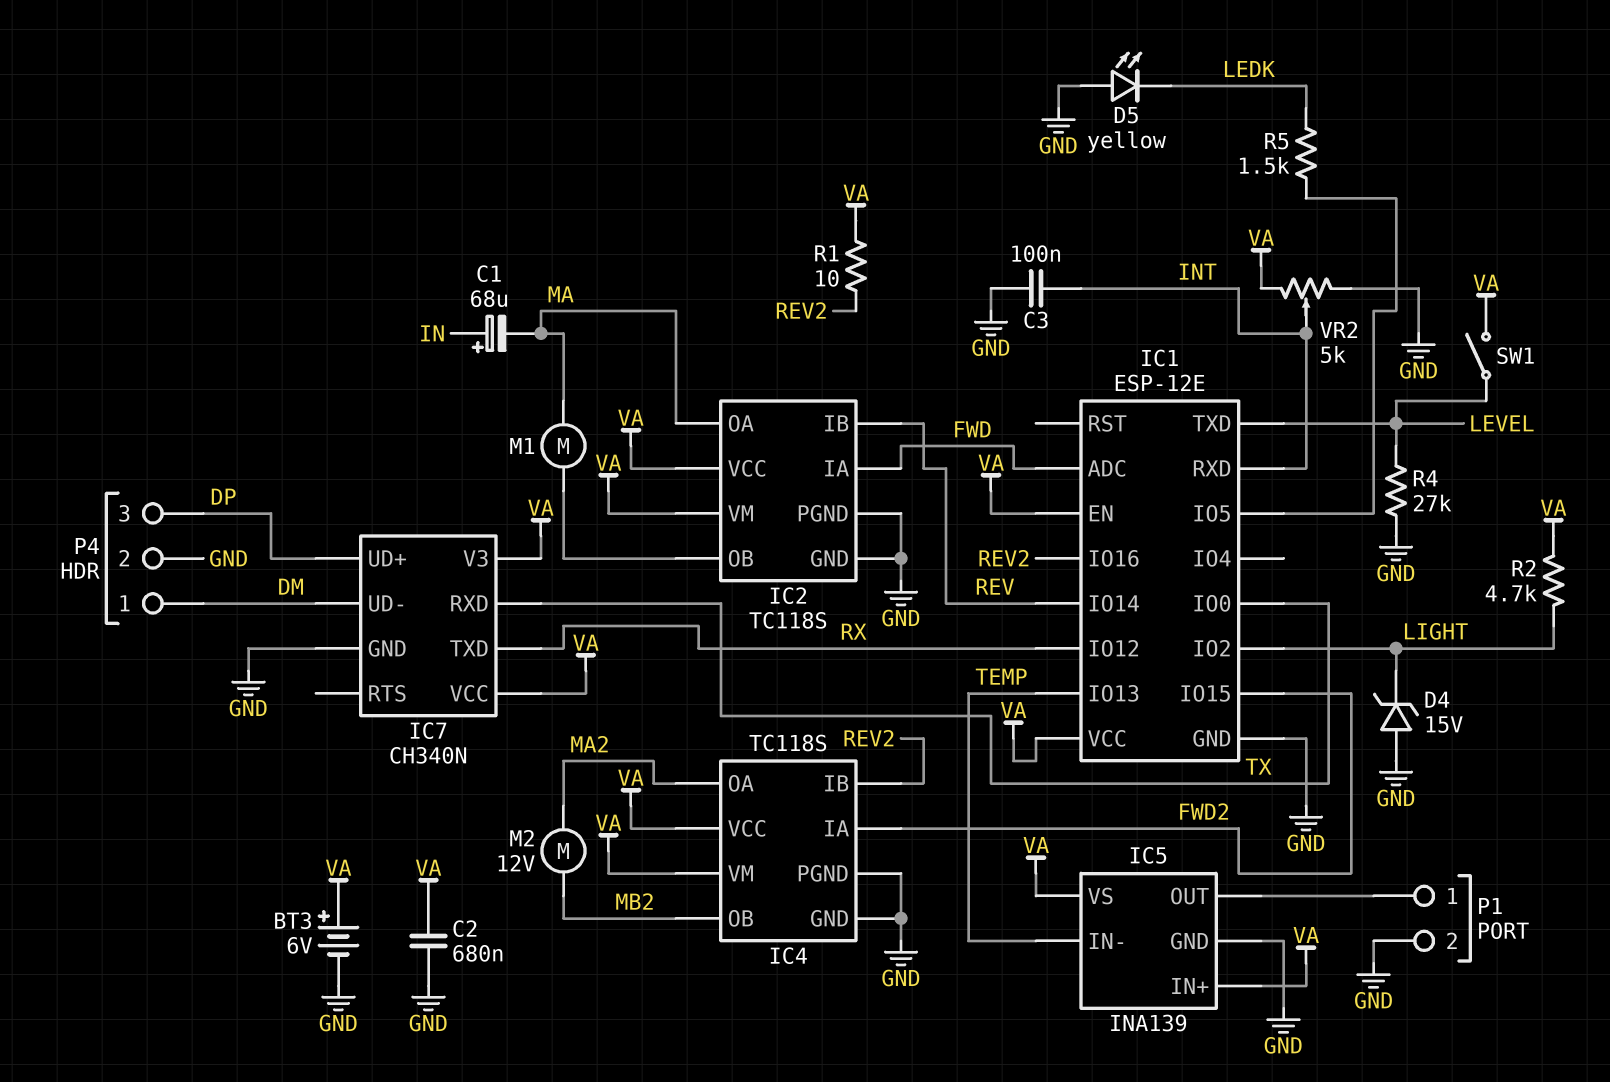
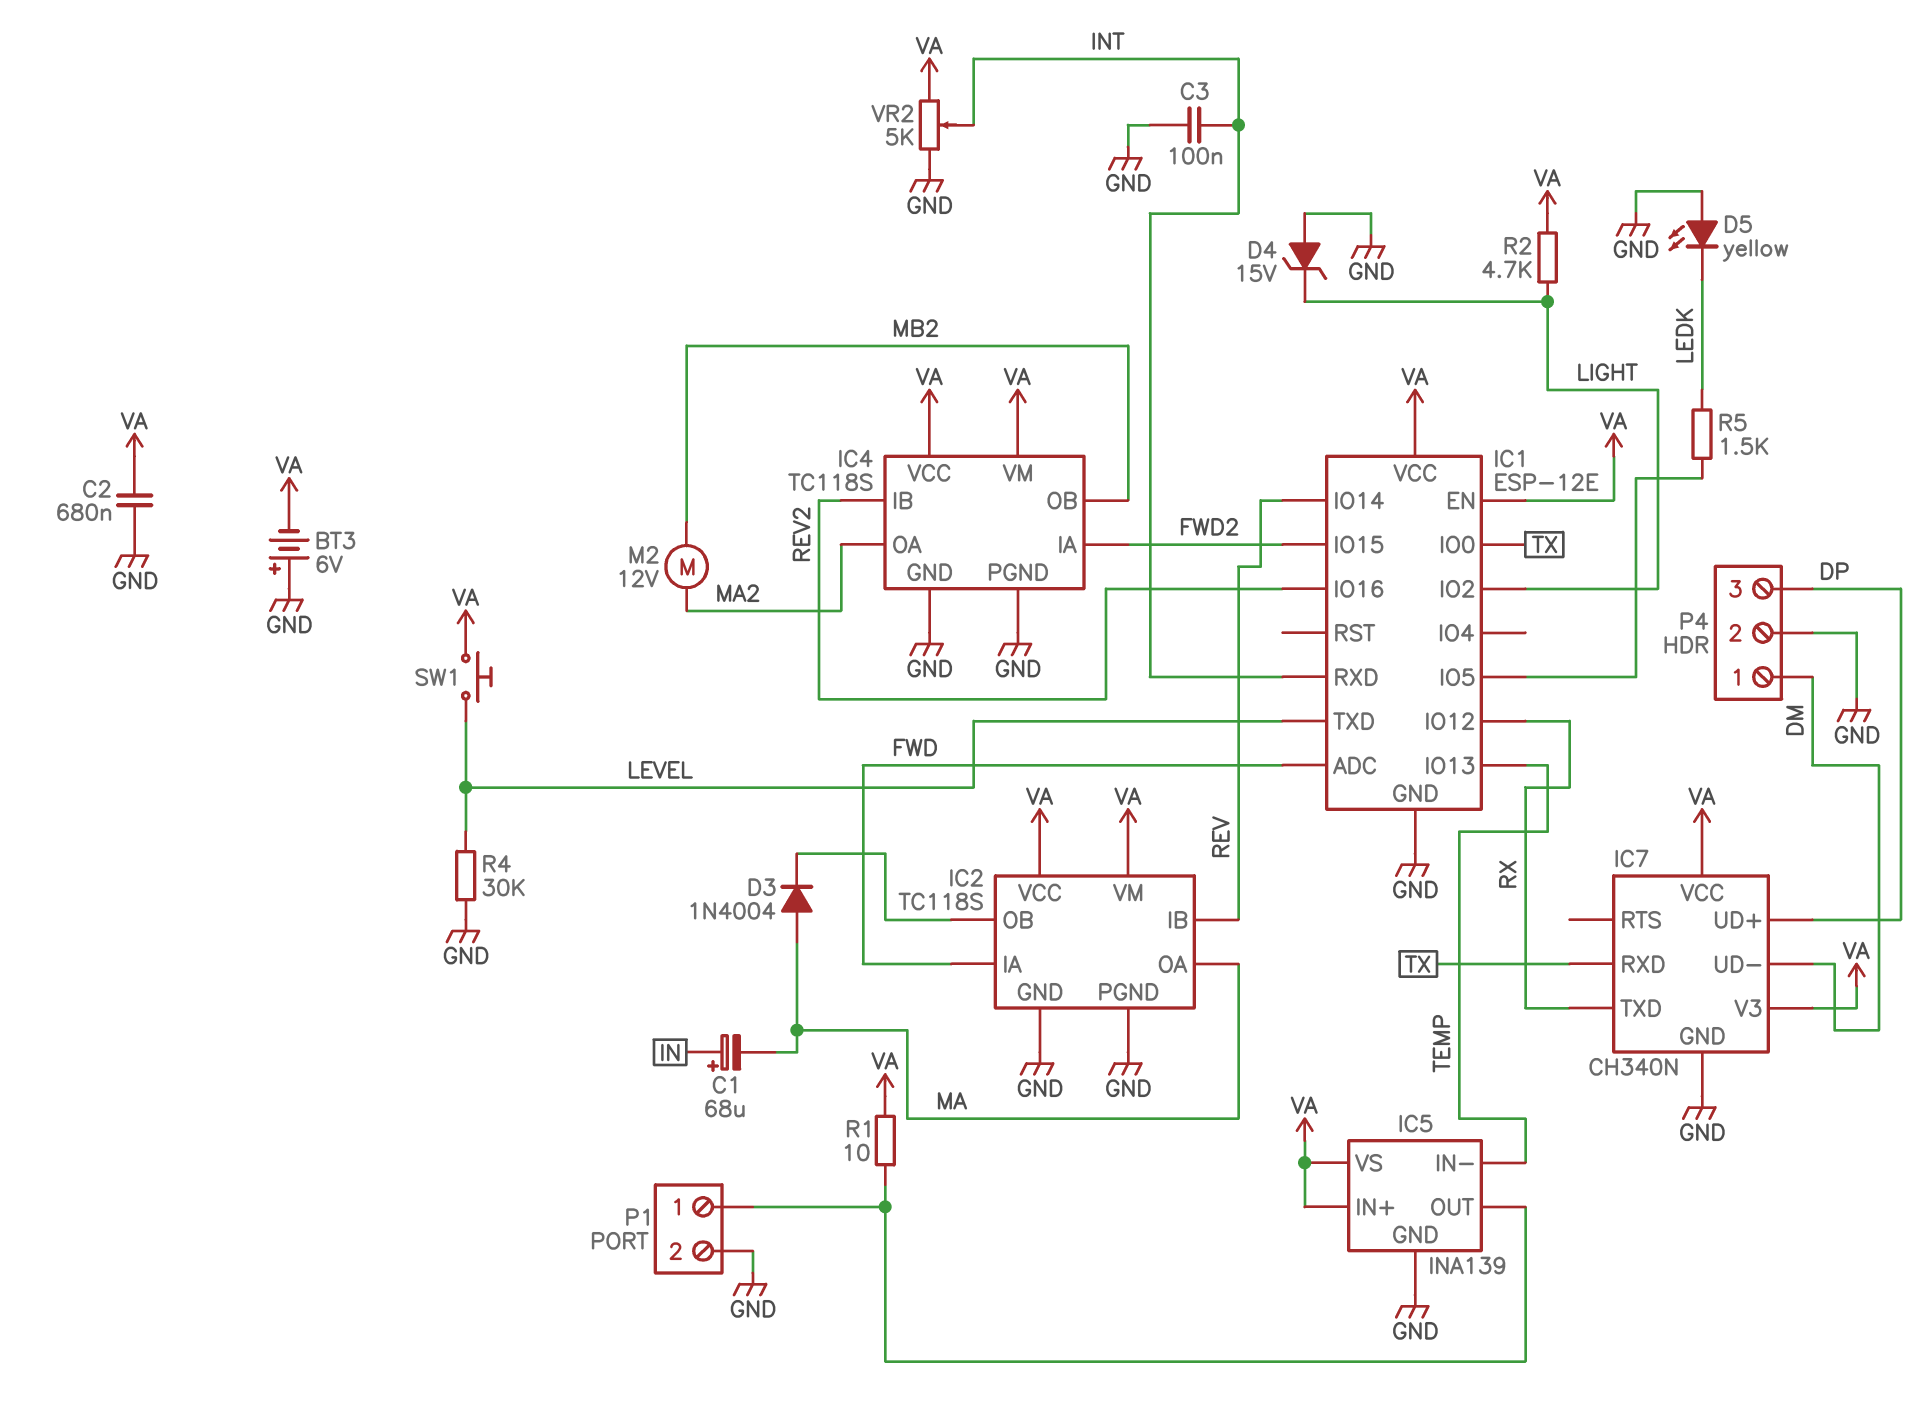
BT3: 6V (plus VA, minus GND) -> 6V (plus GND, minus VA)
D3: none -> diode 1N4004 (A MA, K IC2/OB)
M1: motor (IC2/OB, MA) -> none
R1: 10 (REV2, VA) -> 10 (IC5/OUT, VA)
R4: 27k (GND, LEVEL) -> 30k (GND, LEVEL)
SW1: switch (LEVEL, VA) -> button (LEVEL, VA)

